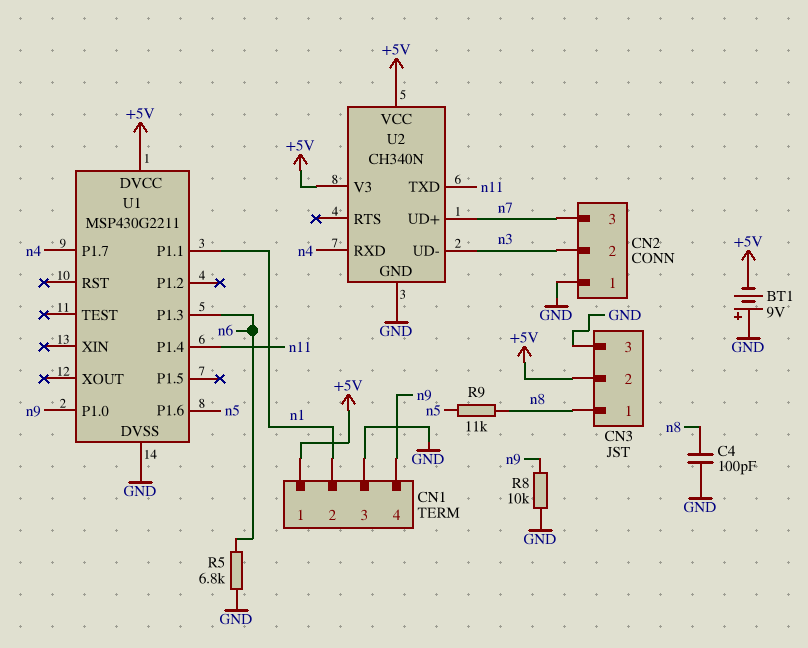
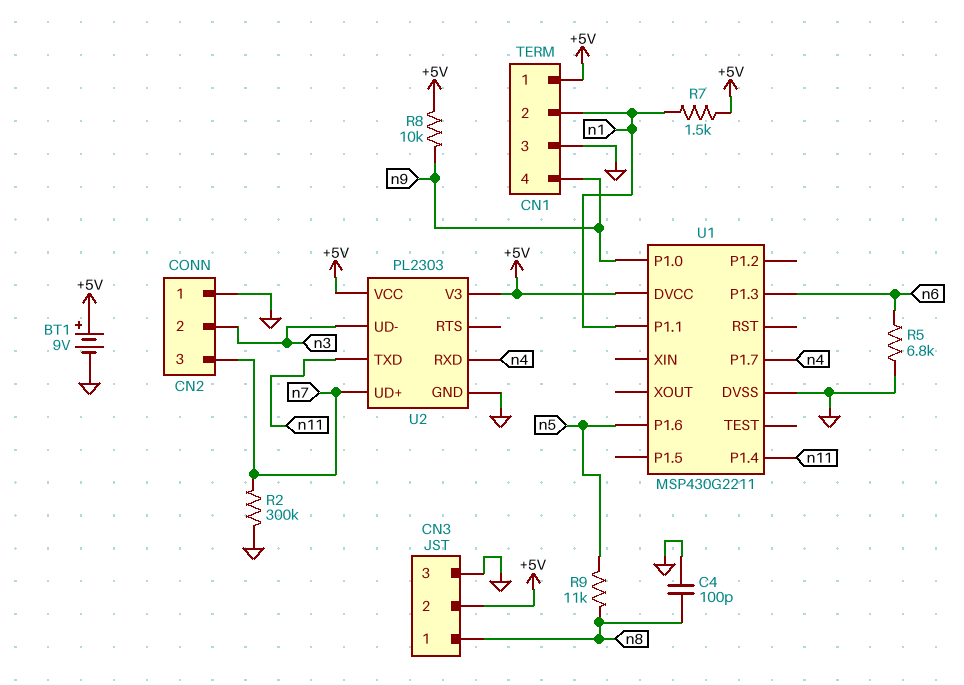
BT1: 9V (plus GND, minus +5V) -> 9V (plus +5V, minus GND)
R2: none -> 300k (GND, n7)
R7: none -> 1.5k (+5V, n1)
R8: 10k (GND, n9) -> 10k (+5V, n9)
U2: CH340N -> PL2303

